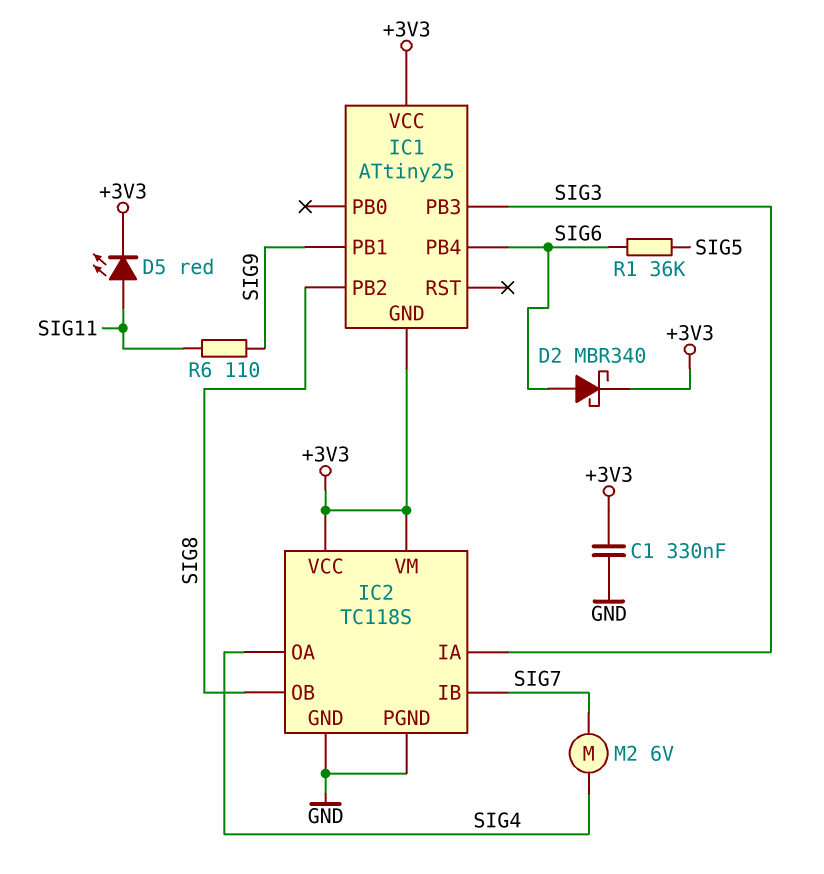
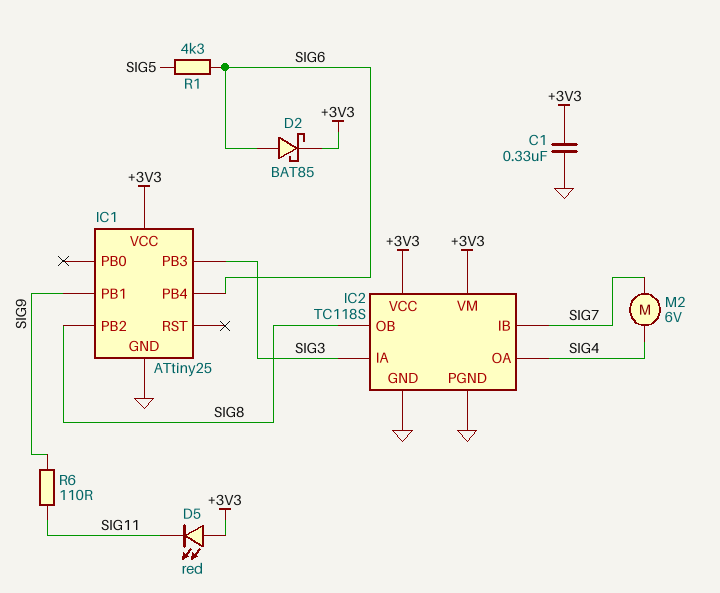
D2: schottky MBR340 (A SIG6, K +3V3) -> schottky BAT85 (A SIG6, K +3V3)
D5: LED red (A SIG11, K +3V3) -> LED red (A +3V3, K SIG11)
IC1 pin GND: +3V3 -> GND
R1: 36k (SIG5, SIG6) -> 4.3k (SIG5, SIG6)

